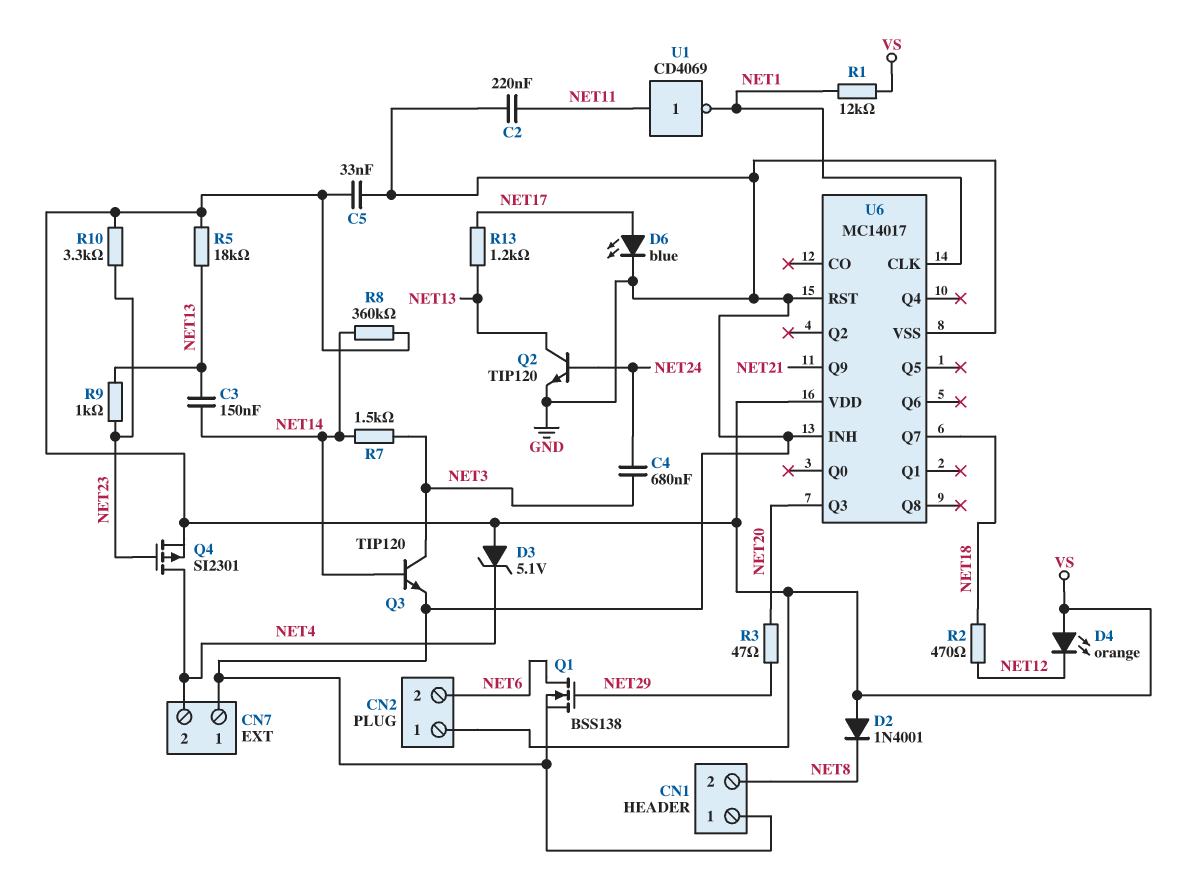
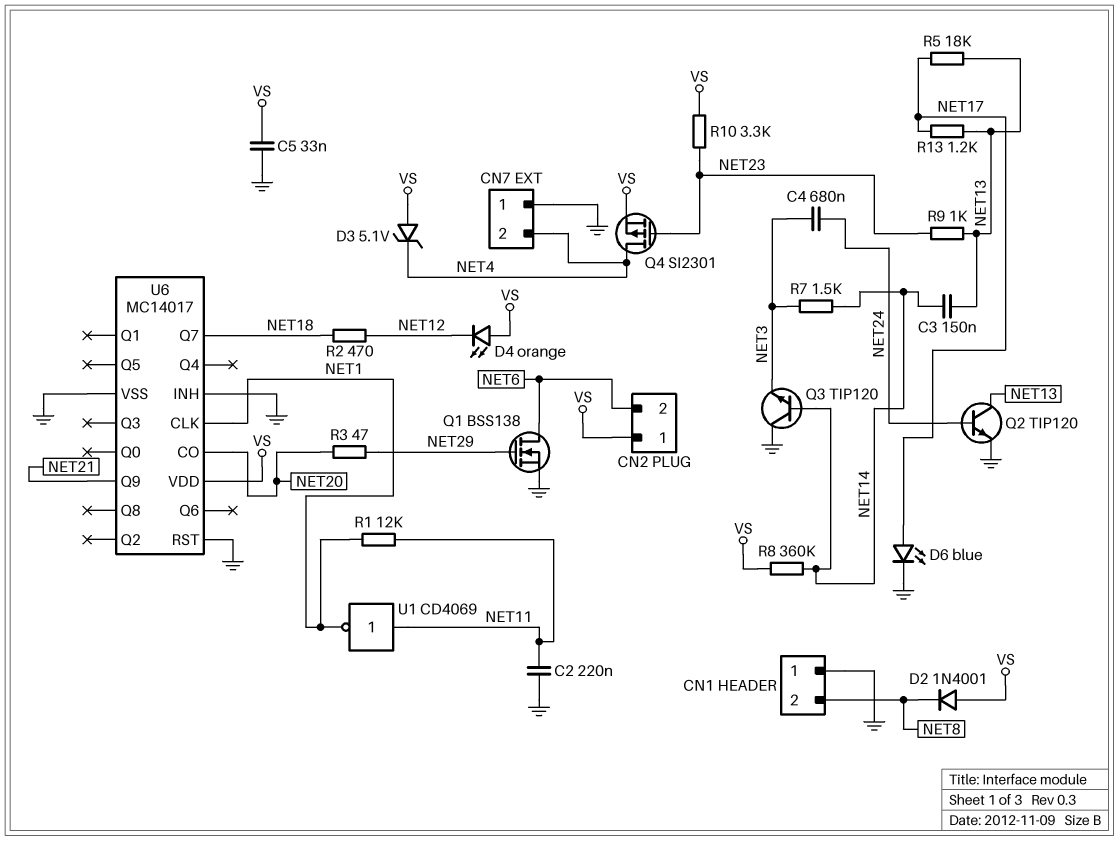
Q3: NPN TIP120 (B NET14, C NET3, E GND) -> NPN TIP120 (B NET14, C GND, E NET3)
R1: 12k (NET1, VS) -> 12k (NET1, NET11)
R5: 18k (NET13, VS) -> 18k (NET13, NET17)
U6 pin CO: none -> NET20
U6 pin Q3: NET20 -> none

